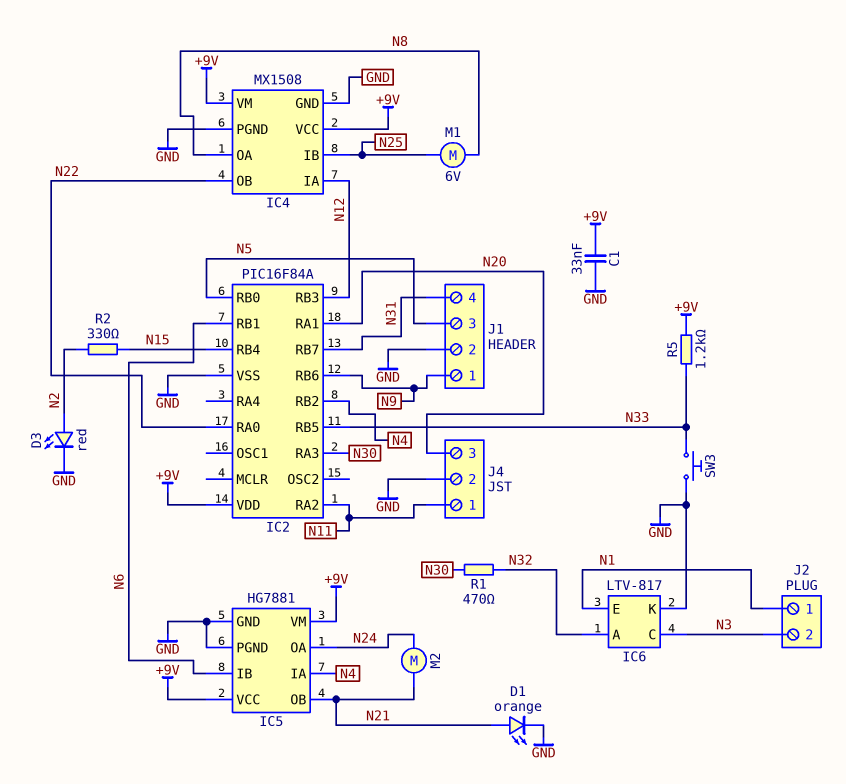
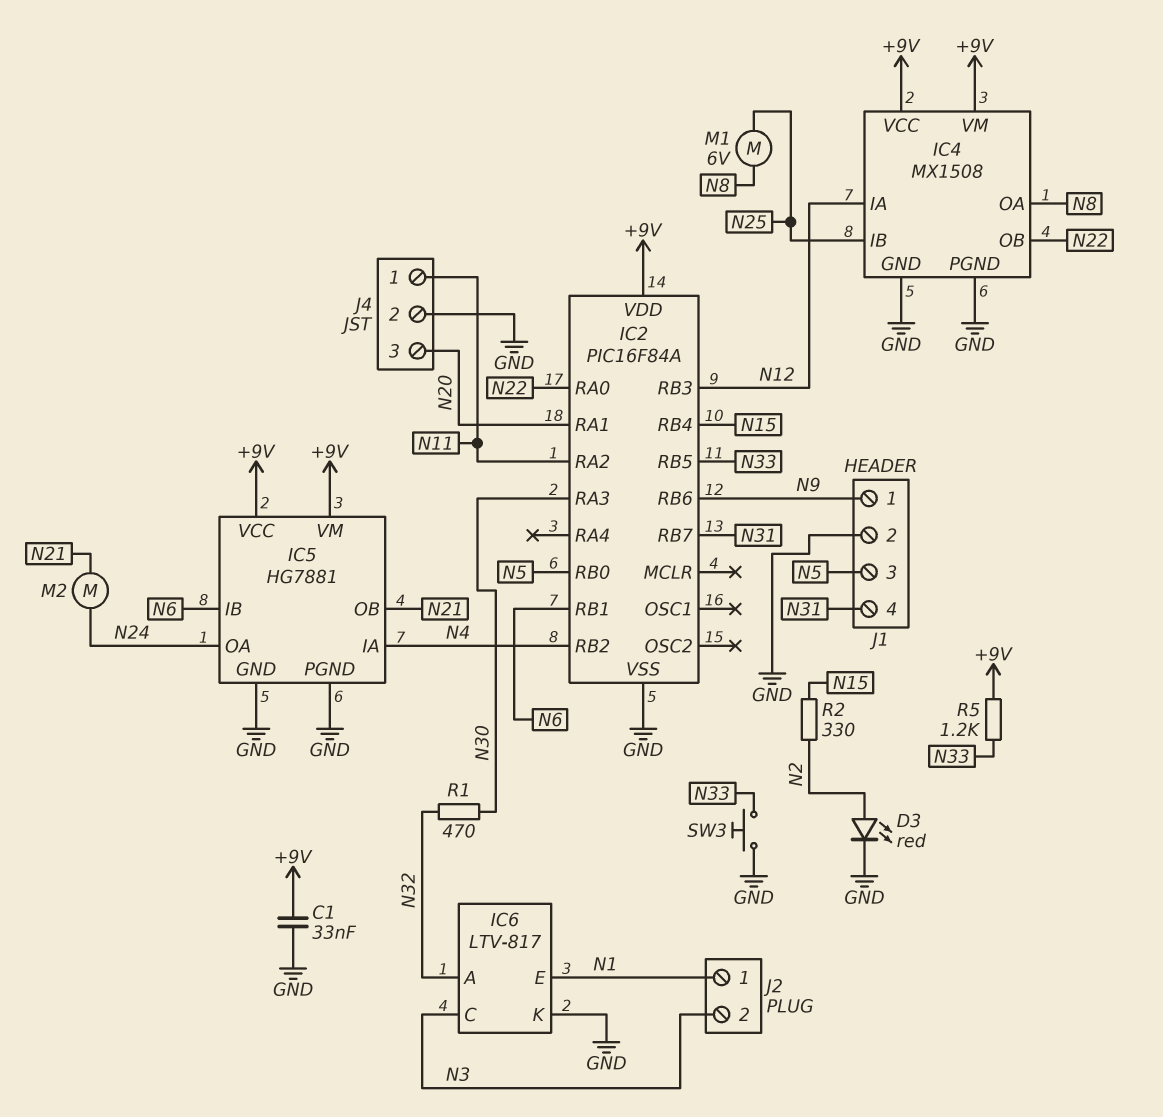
D1: LED orange (A N21, K GND) -> none

